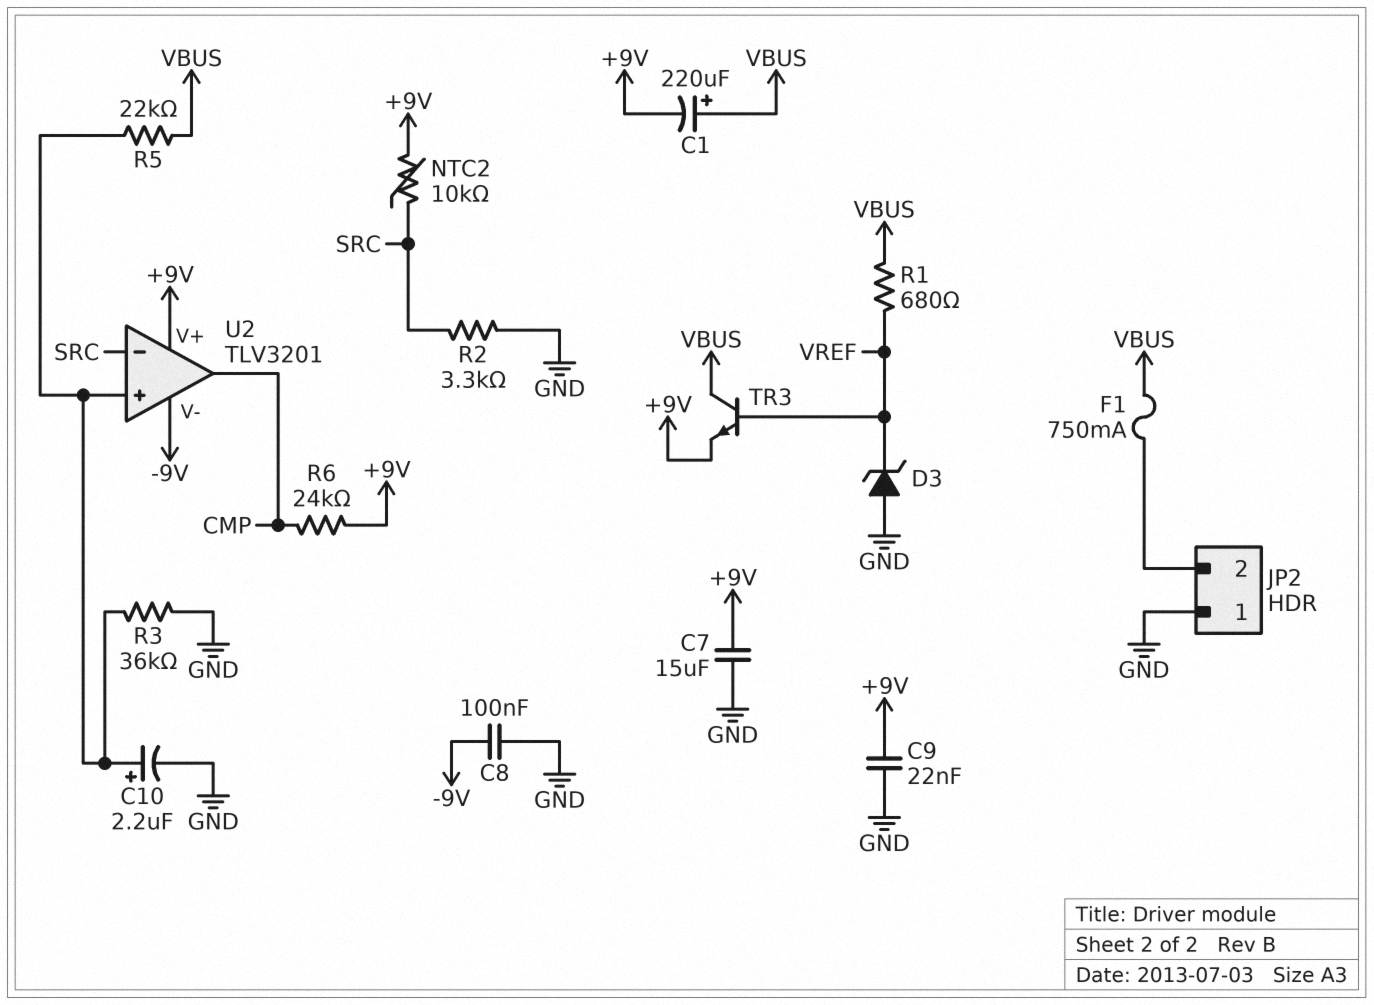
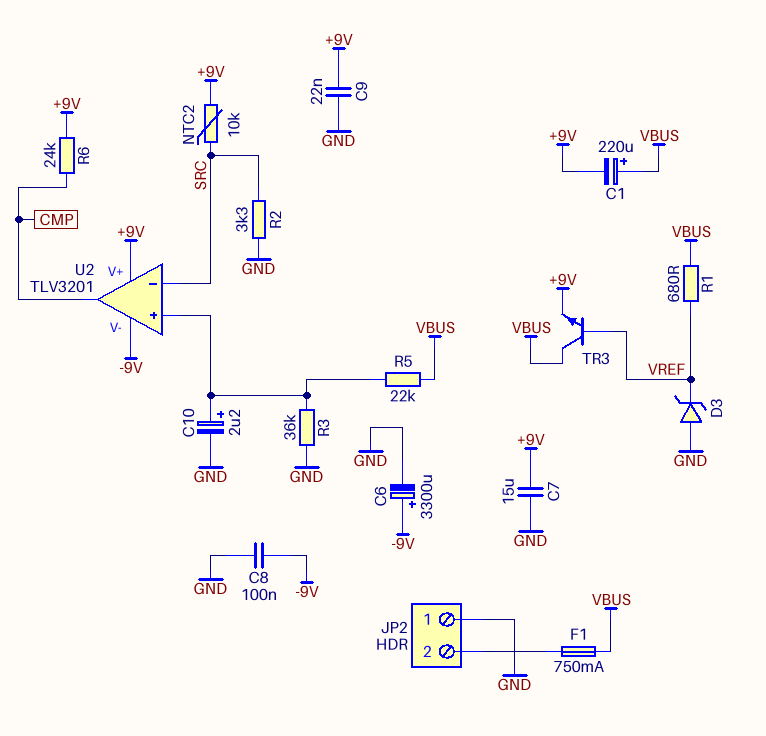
C6: none -> 3300uF (plus -9V, minus GND)

